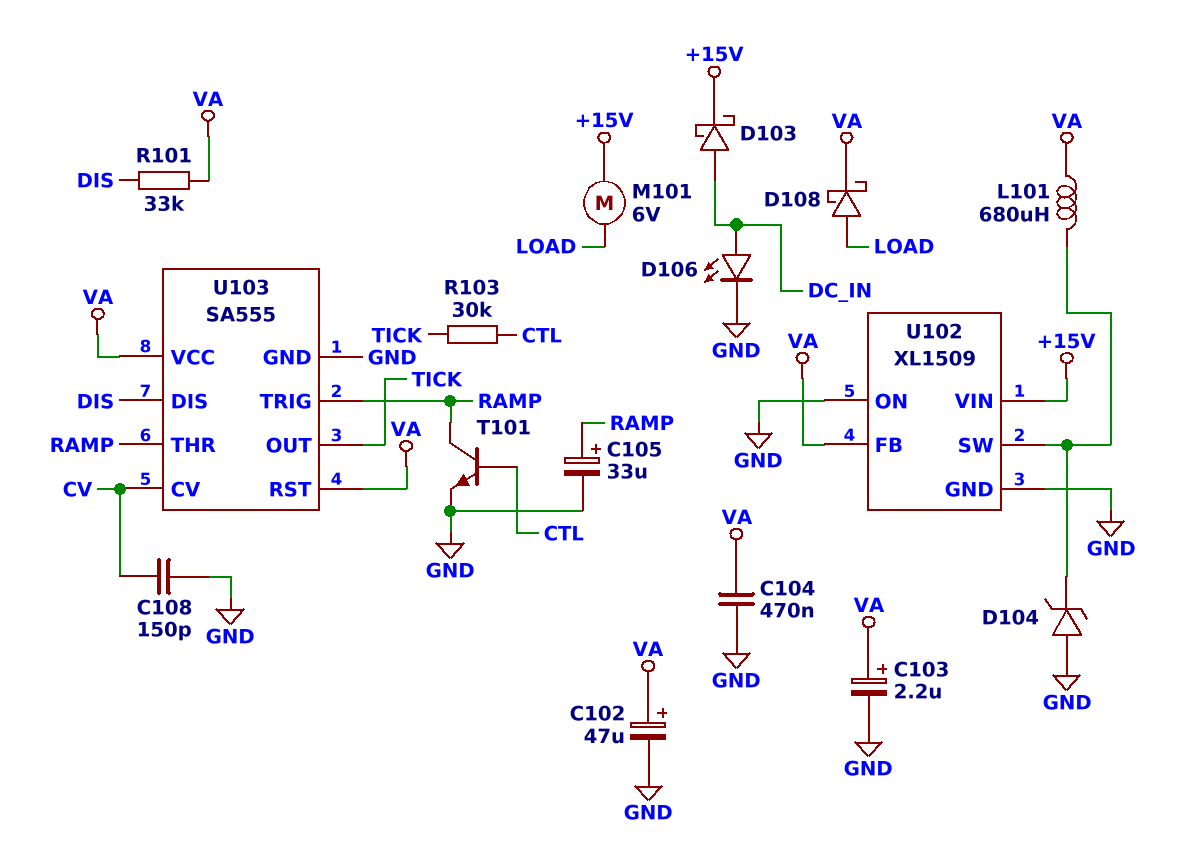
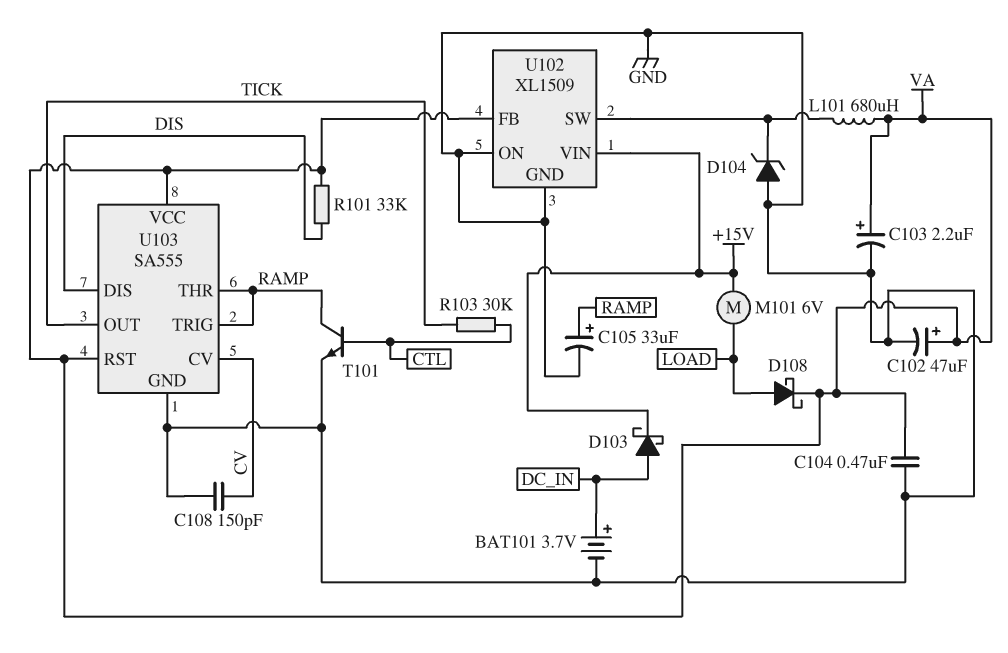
BAT101: none -> 3.7V (plus DC_IN, minus GND)
D106: LED (A DC_IN, K GND) -> none

